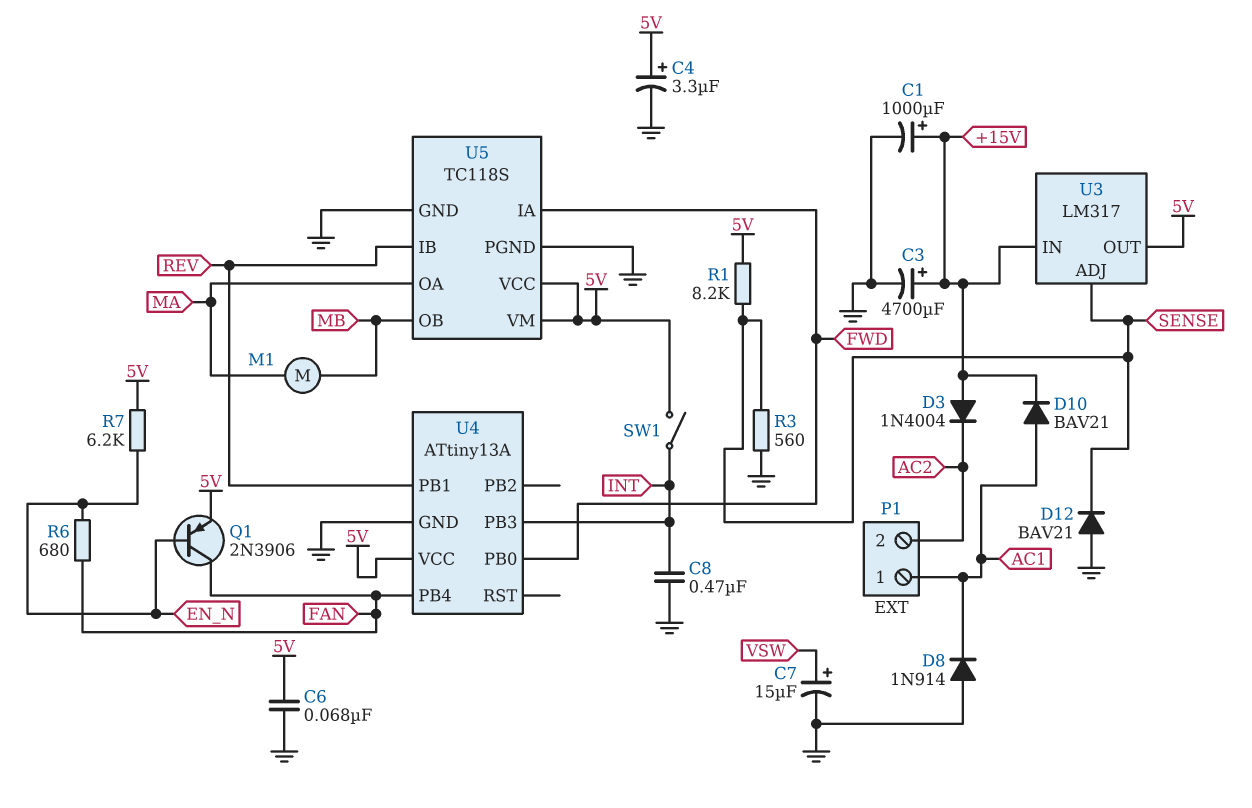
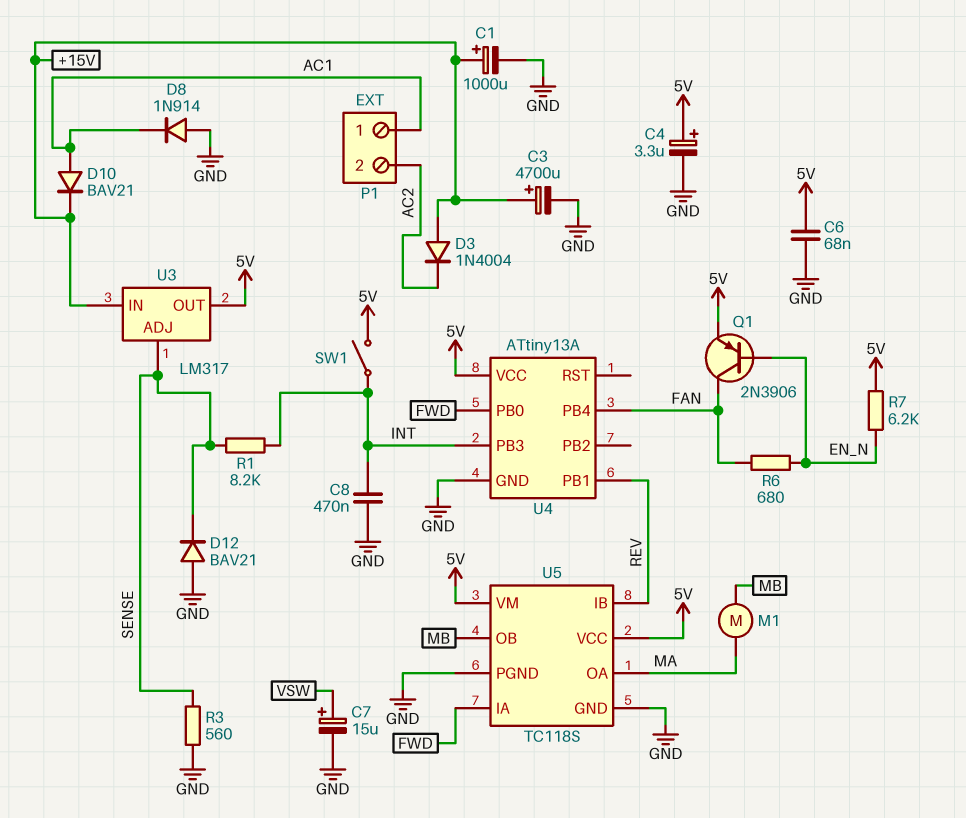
R1: 8.2k (5V, SENSE) -> 8.2k (INT, SENSE)

